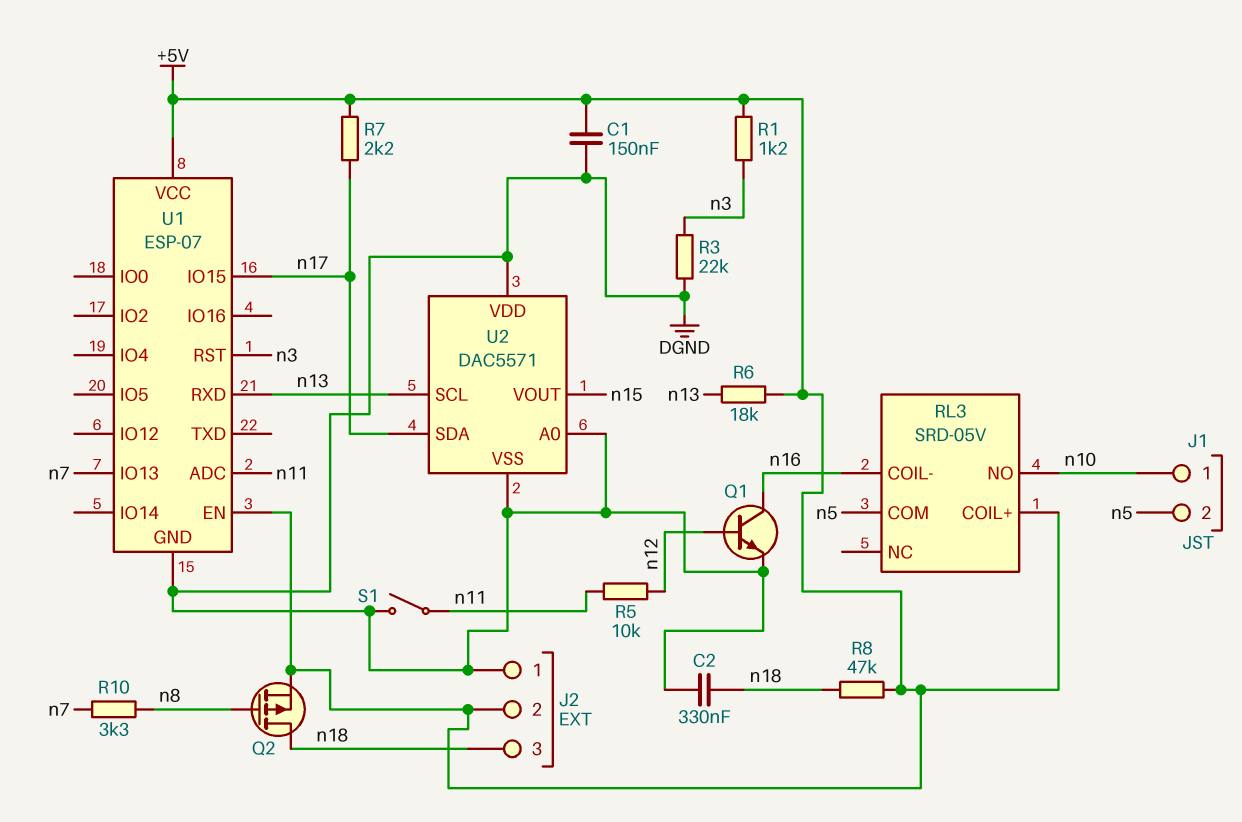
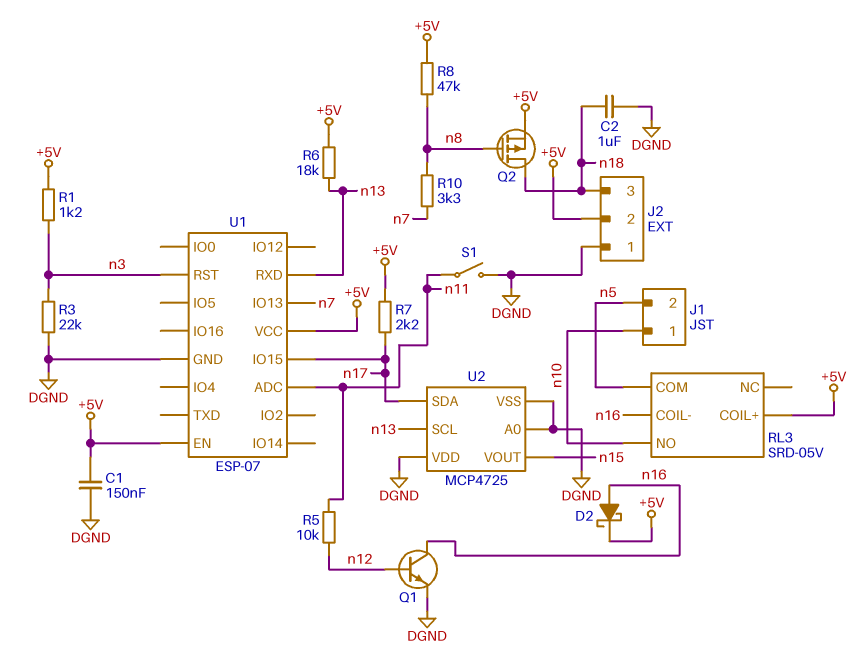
C2: 330nF (DGND, n18) -> 1uF (DGND, n18)
D2: none -> schottky (A n16, K +5V)
R8: 47k (+5V, n18) -> 47k (+5V, n8)
U2: DAC5571 -> MCP4725

